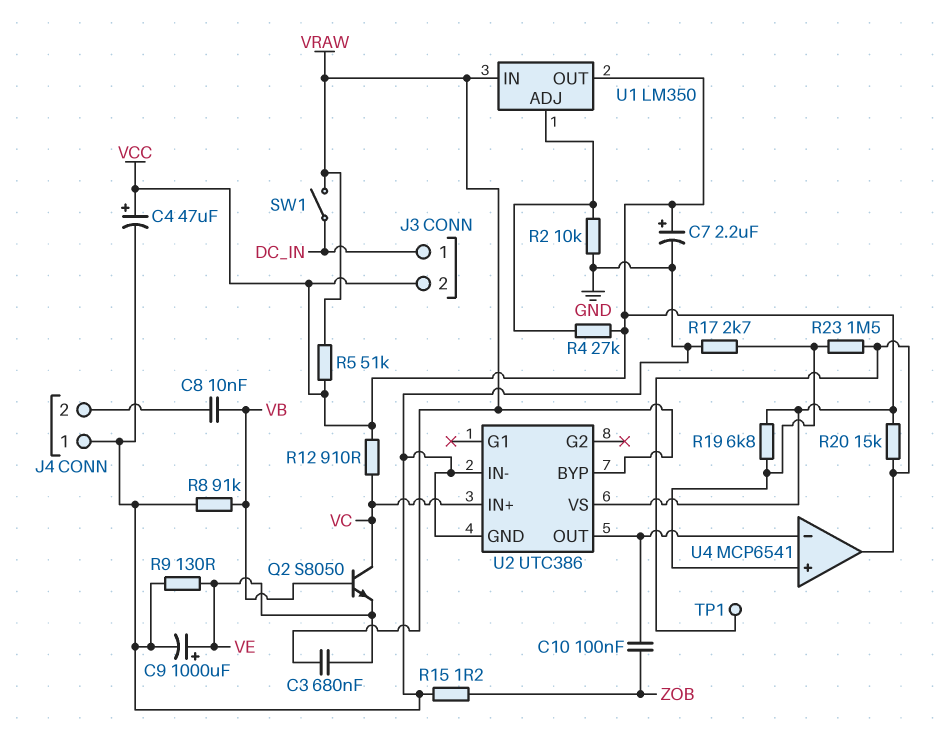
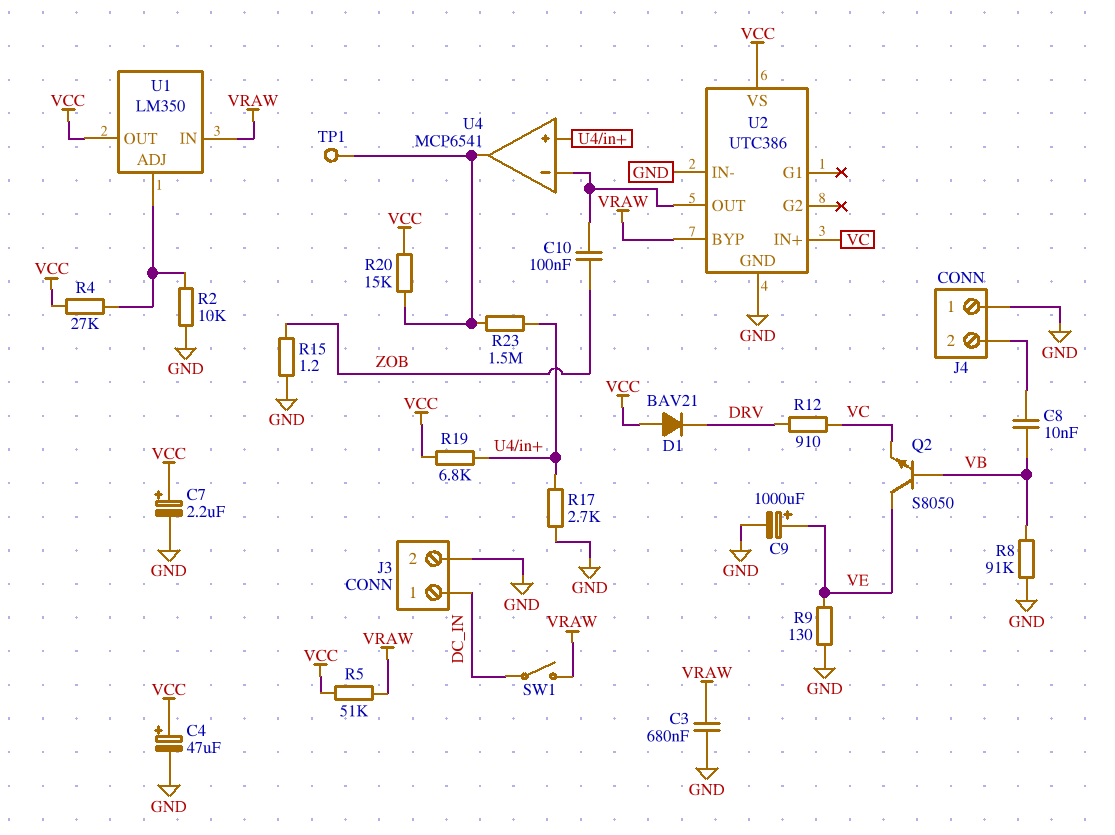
C3: 680nF (VE, VRAW) -> 680nF (GND, VRAW)
D1: none -> diode BAV21 (A VCC, K DRV)
J3 pin 2: VCC -> GND
Q2: NPN S8050 (B VB, C VC, E VE) -> NPN S8050 (B VB, C VE, E VC)
R12: 910 (VC, VCC) -> 910 (DRV, VC)

